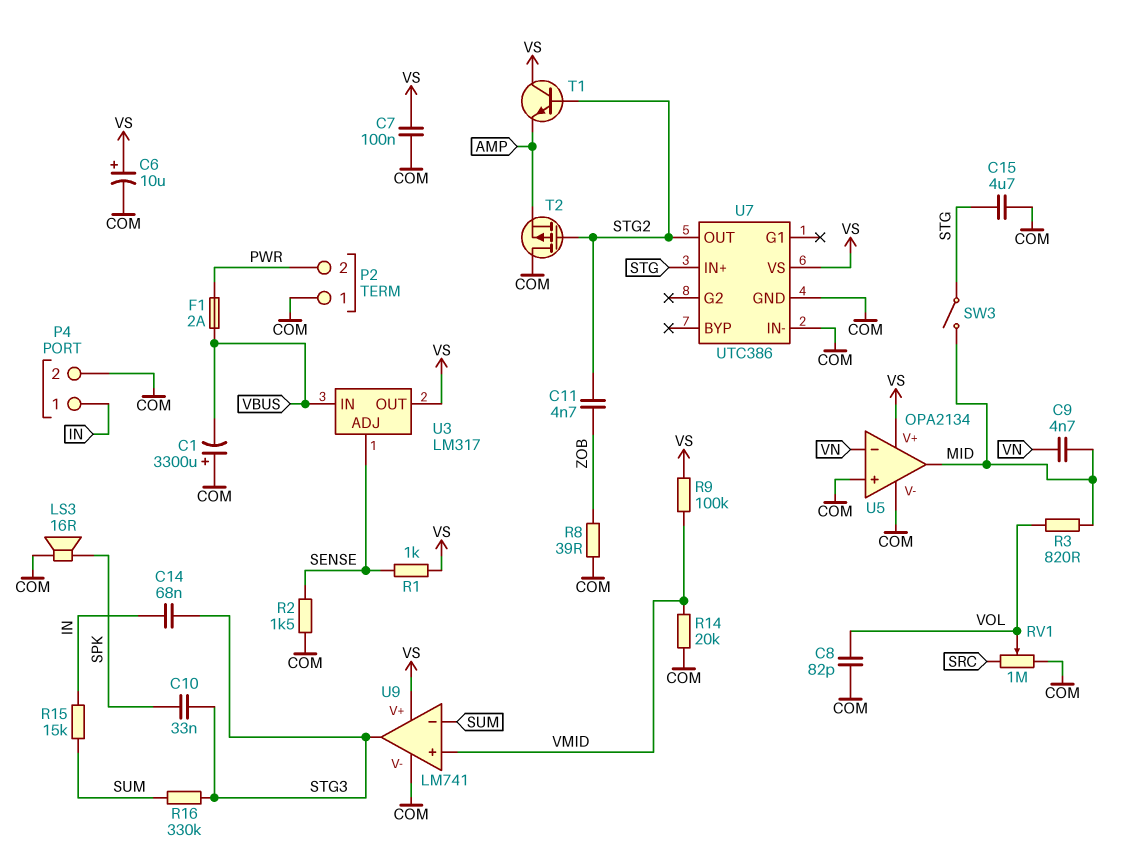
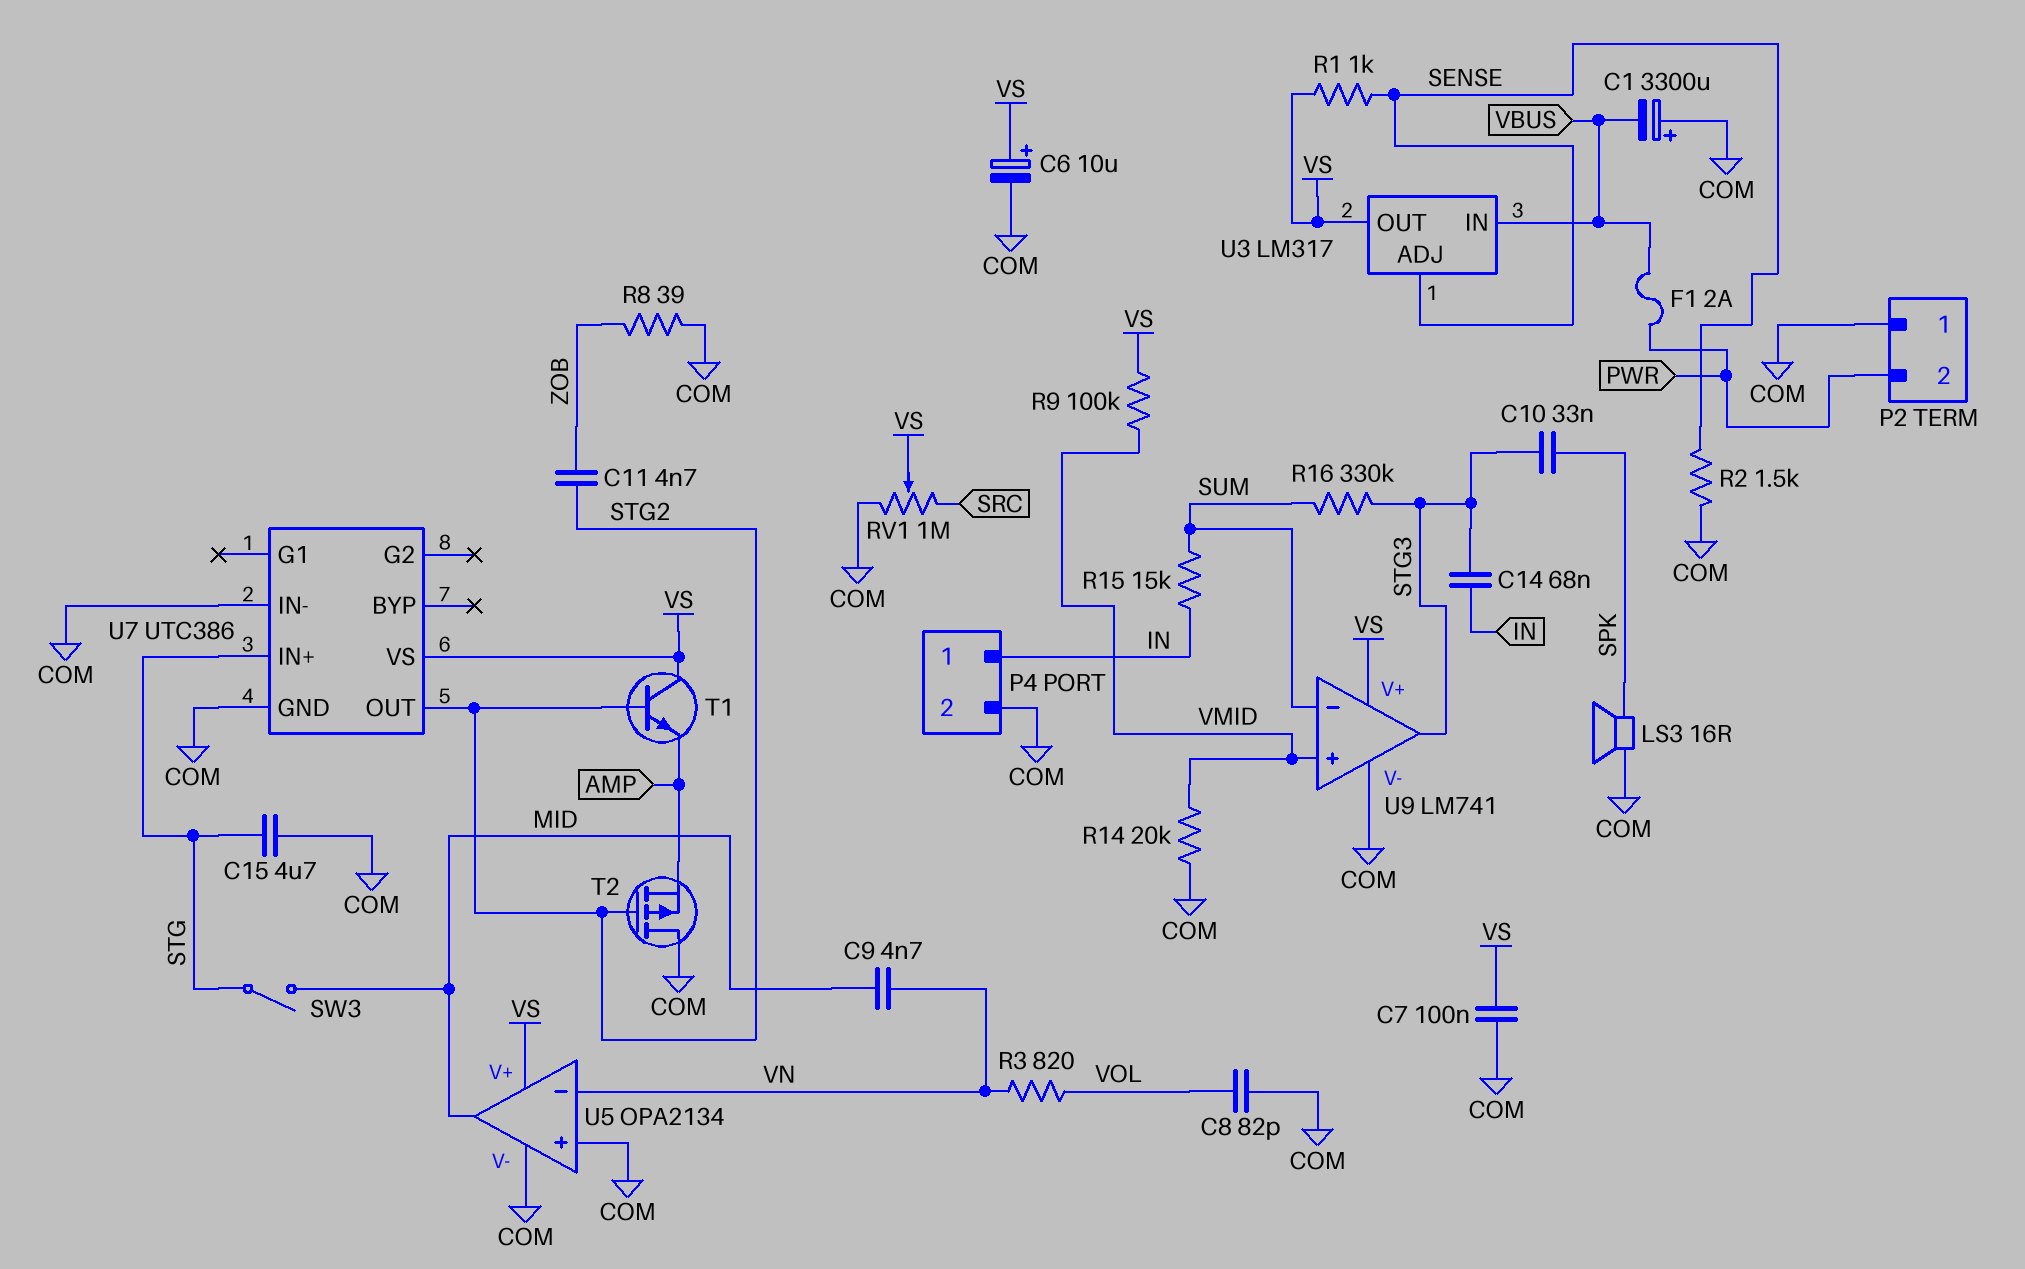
R3: 820 (MID, VOL) -> 820 (VN, VOL)
RV1: 1M (COM, SRC, wiper VOL) -> 1M (COM, SRC, wiper VS)

